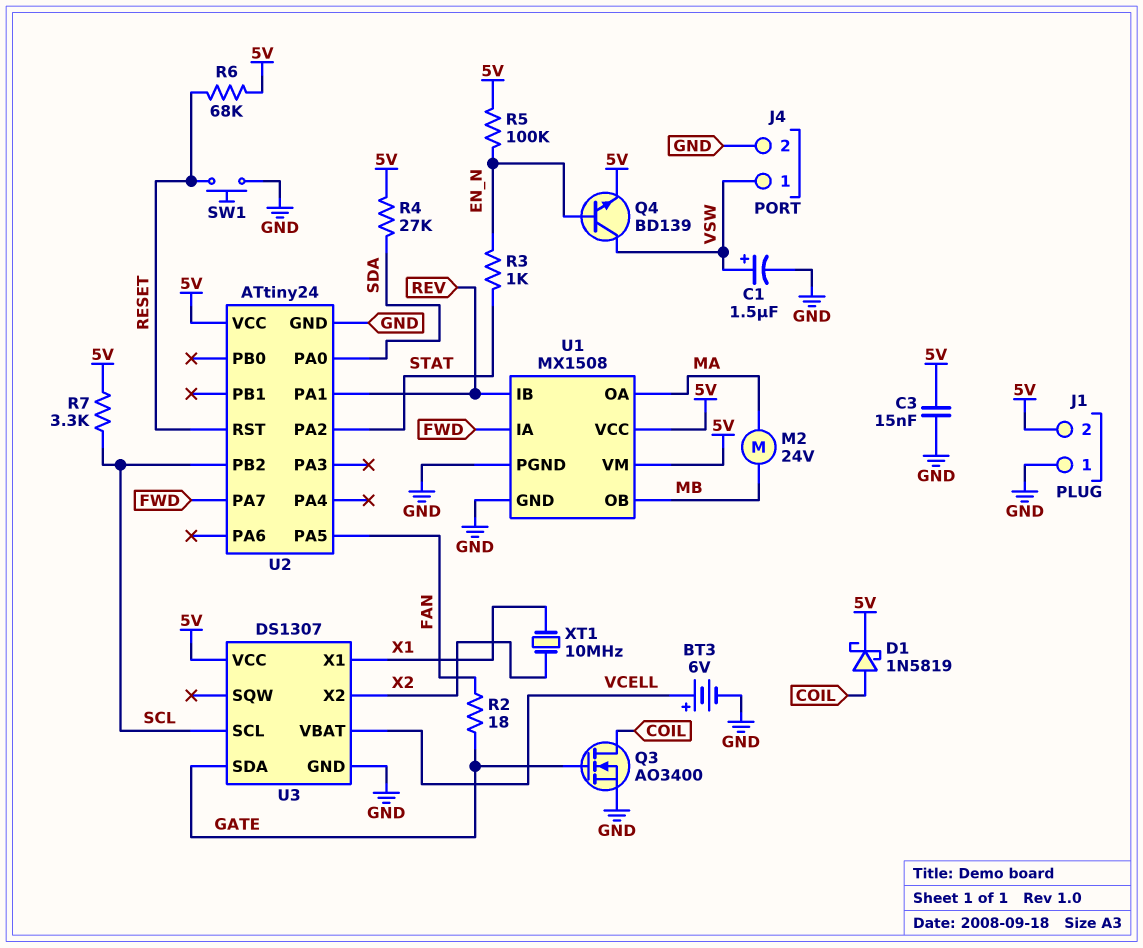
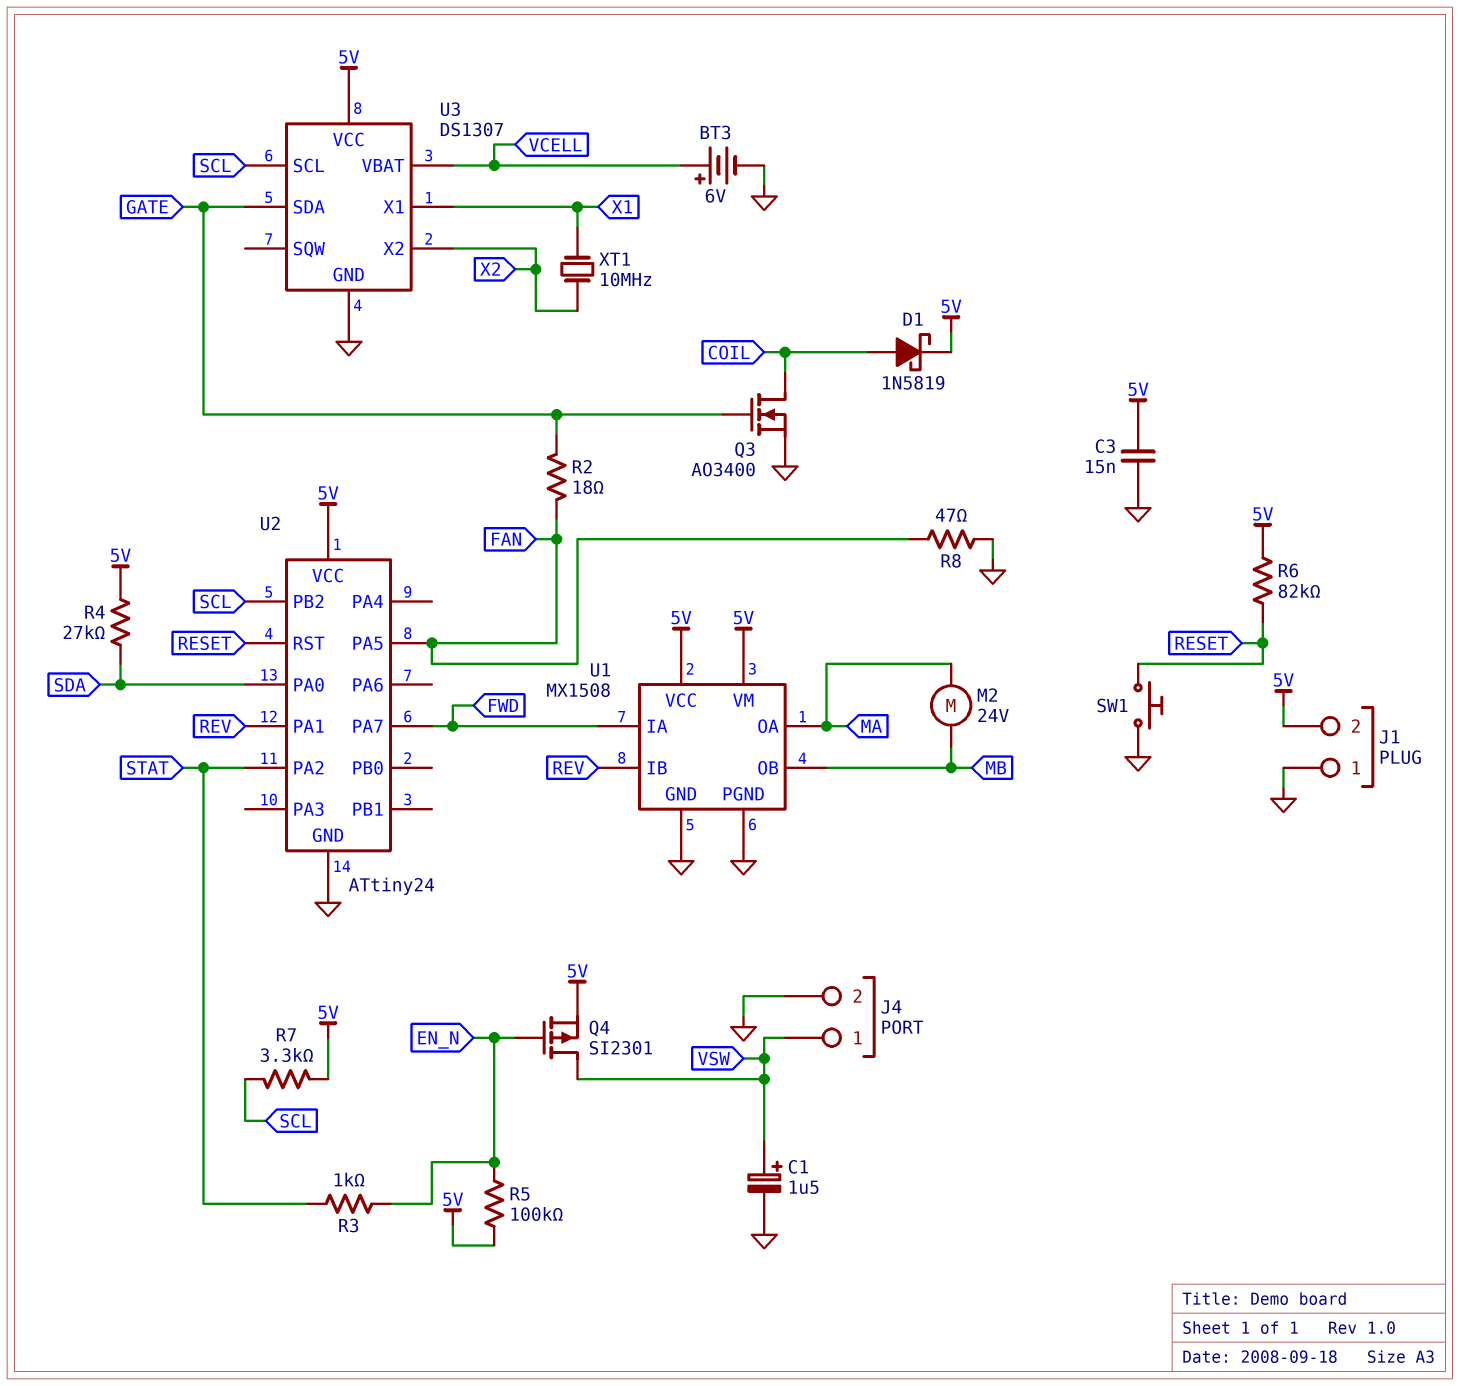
Q4: NPN BD139 (B EN_N, C VSW, E 5V) -> PMOS SI2301 (G EN_N, D VSW, S 5V)
R6: 68k (5V, RESET) -> 82k (5V, RESET)
R8: none -> 47 (FAN, GND)

